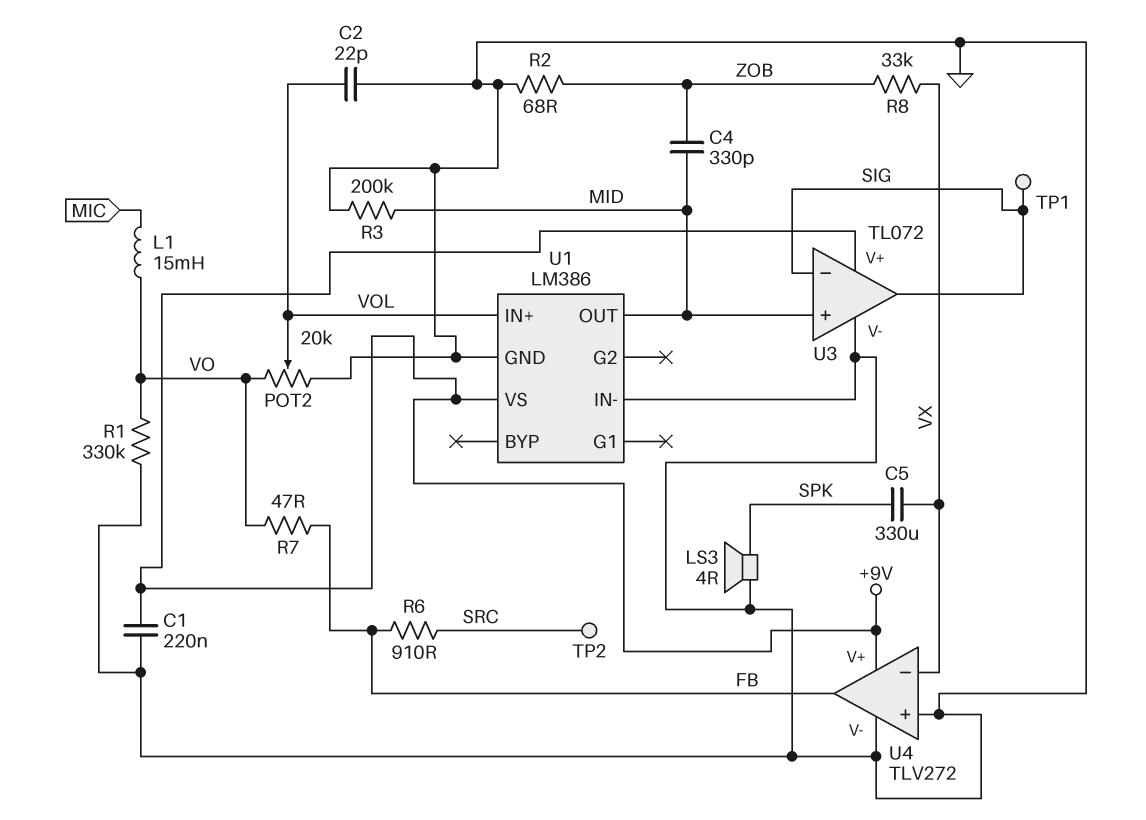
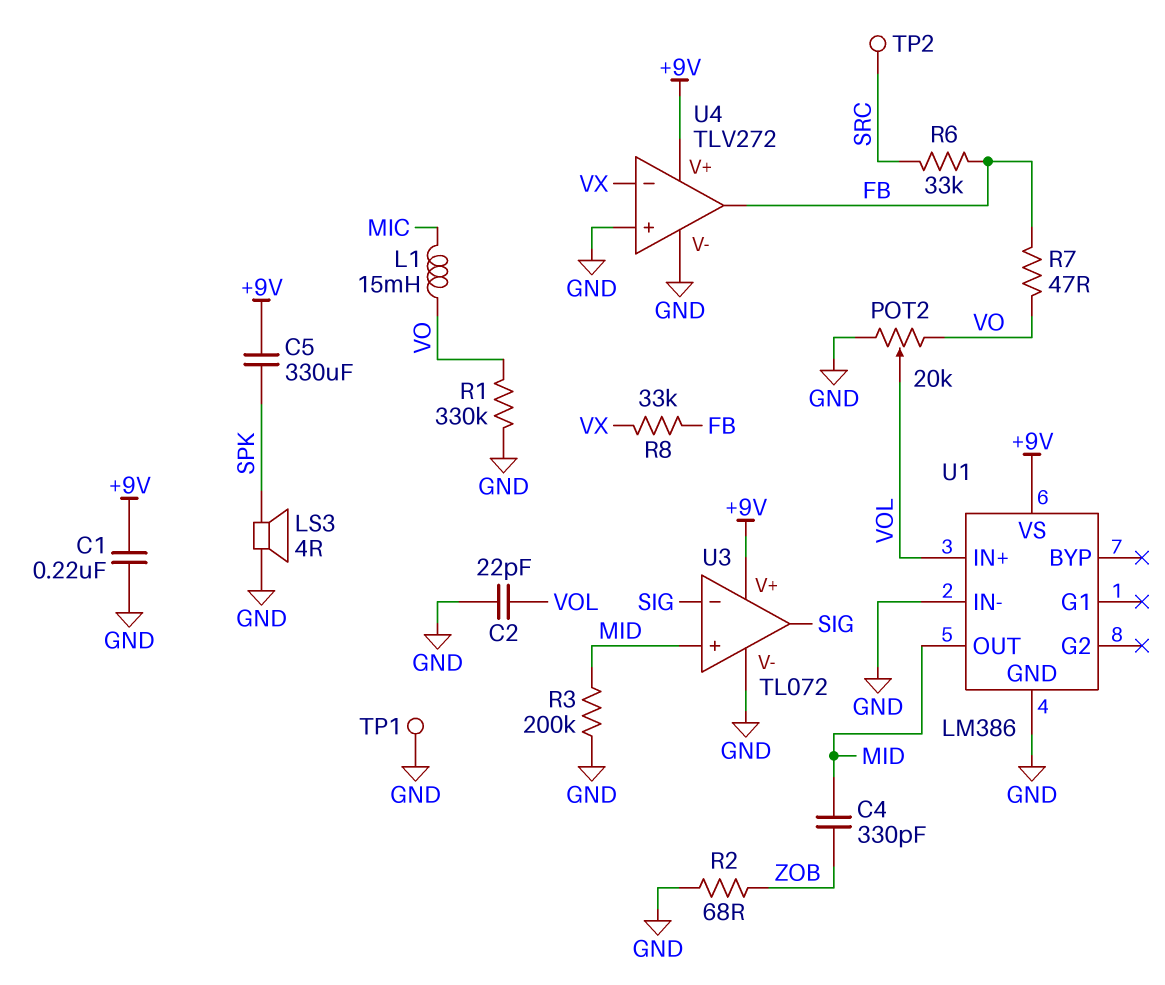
C5: 330uF (SPK, VX) -> 330uF (+9V, SPK)
R6: 910 (FB, SRC) -> 33k (FB, SRC)
R8: 33k (VX, ZOB) -> 33k (FB, VX)
TP1: test point (SIG) -> test point (GND)

